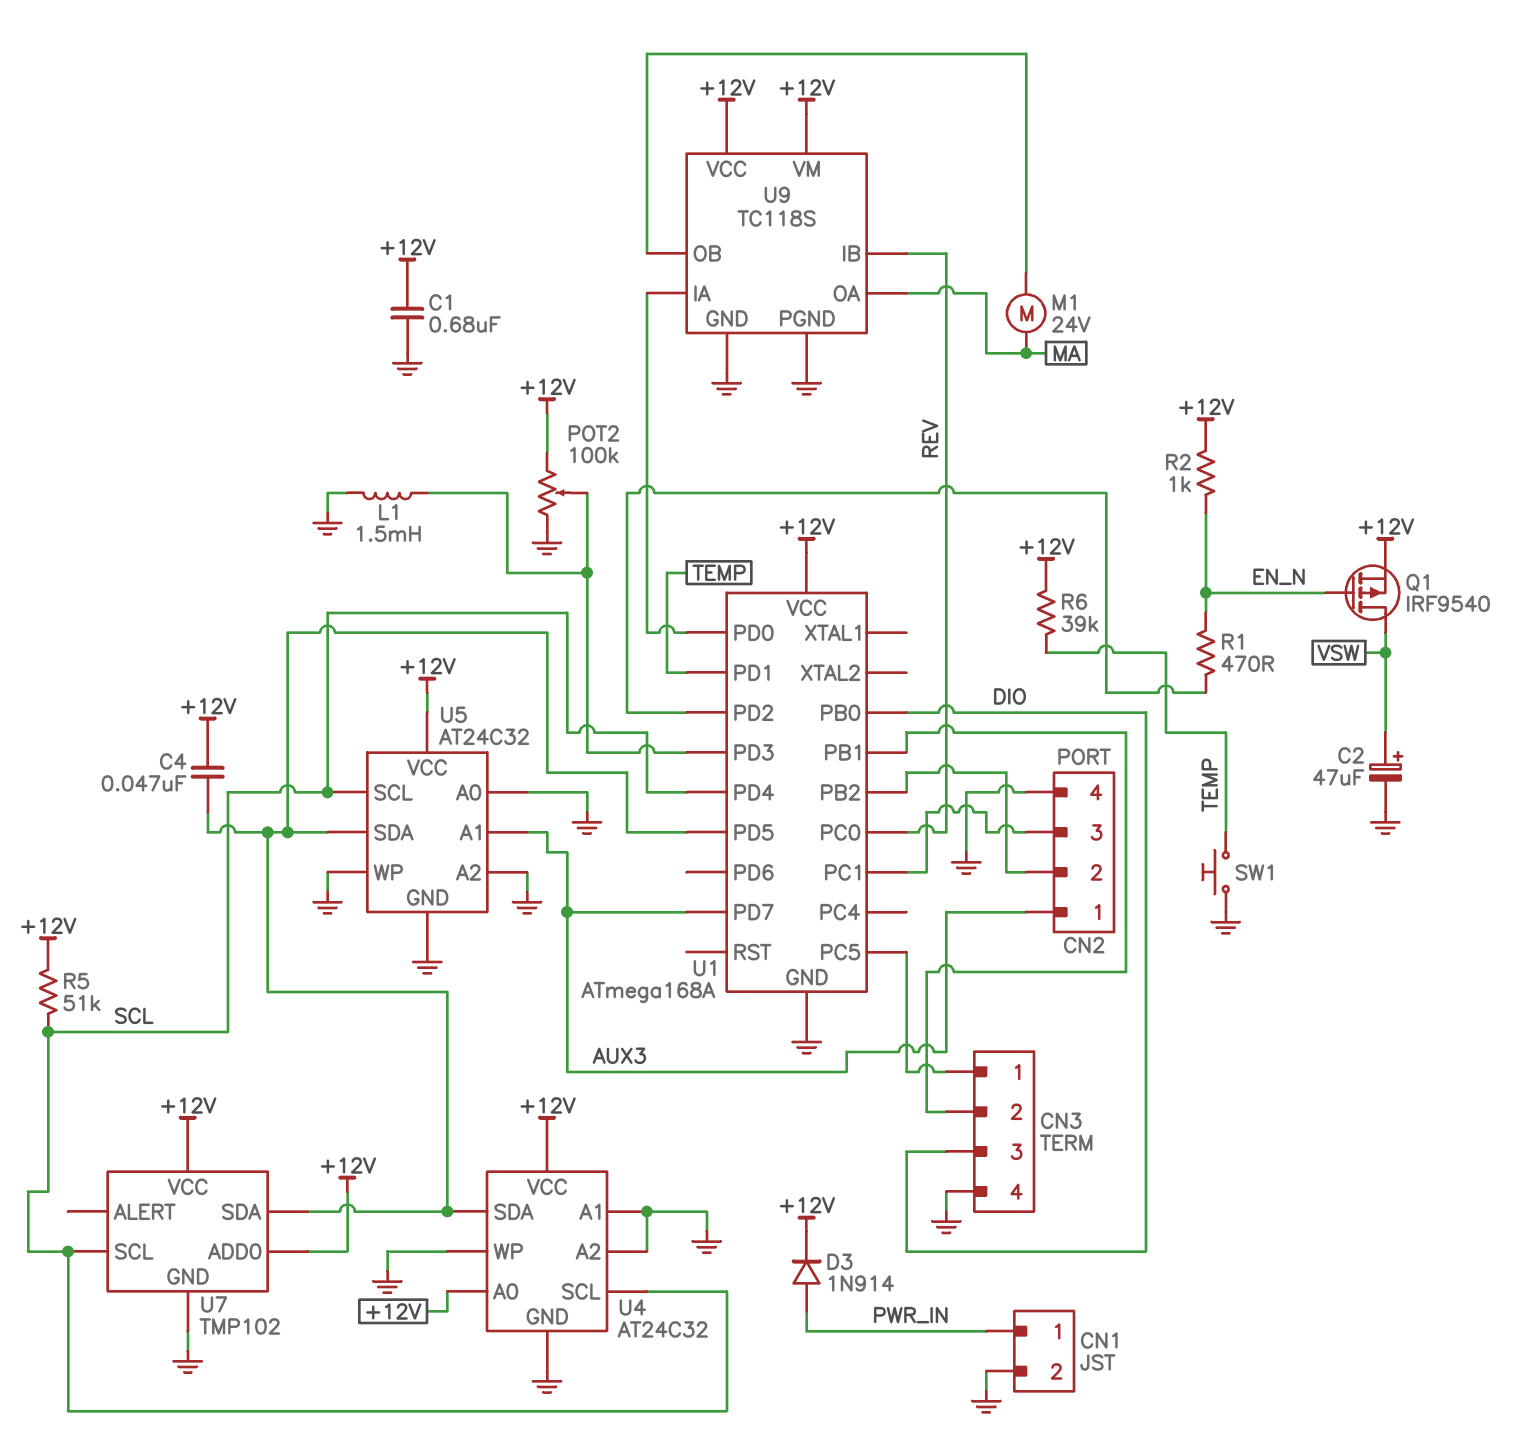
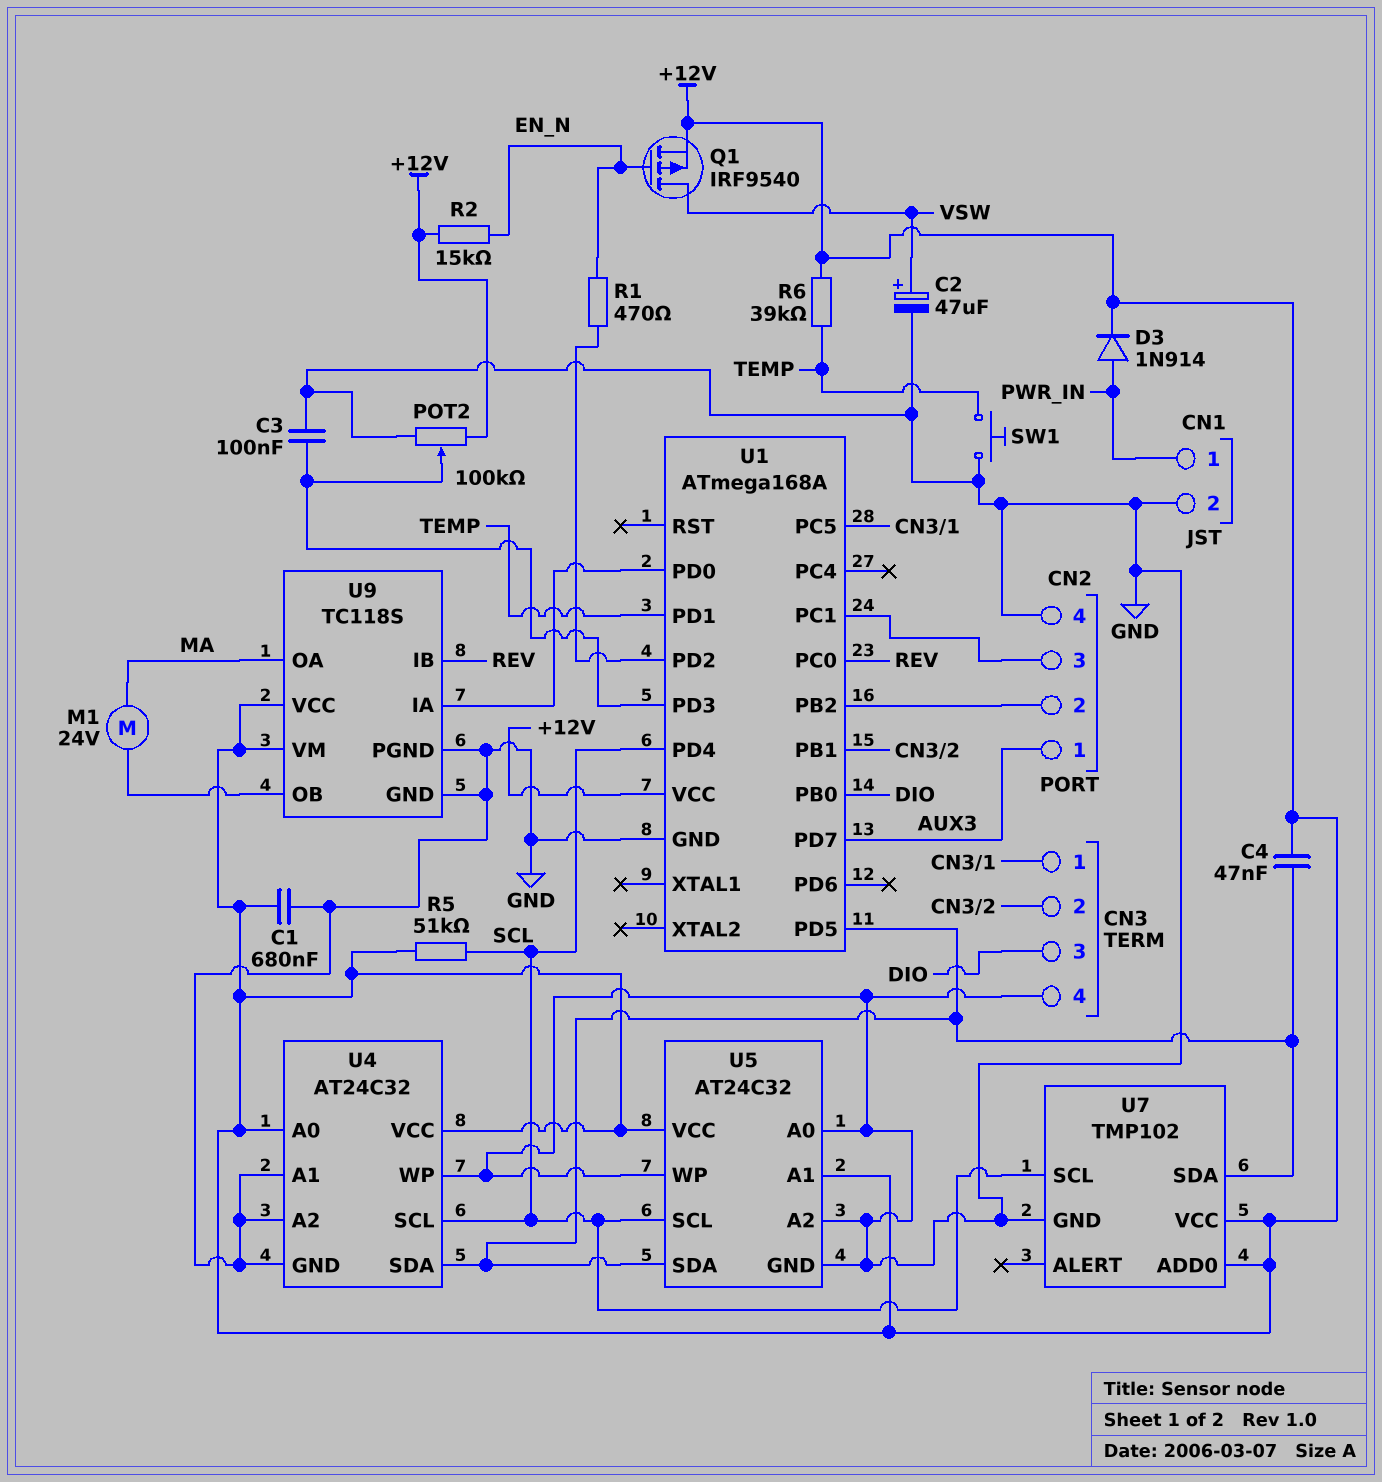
C3: none -> 100nF (GND, U1/PD3)
L1: 1.5mH (GND, U1/PD3) -> none
R2: 1k (+12V, EN_N) -> 15k (+12V, EN_N)
U5 pin A1: AUX3 -> +12V

